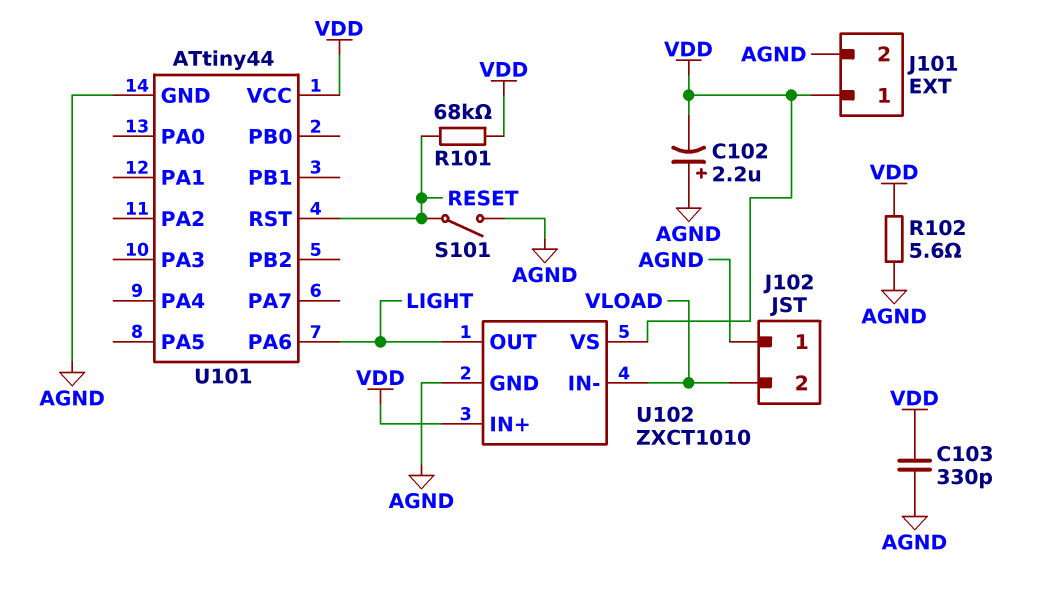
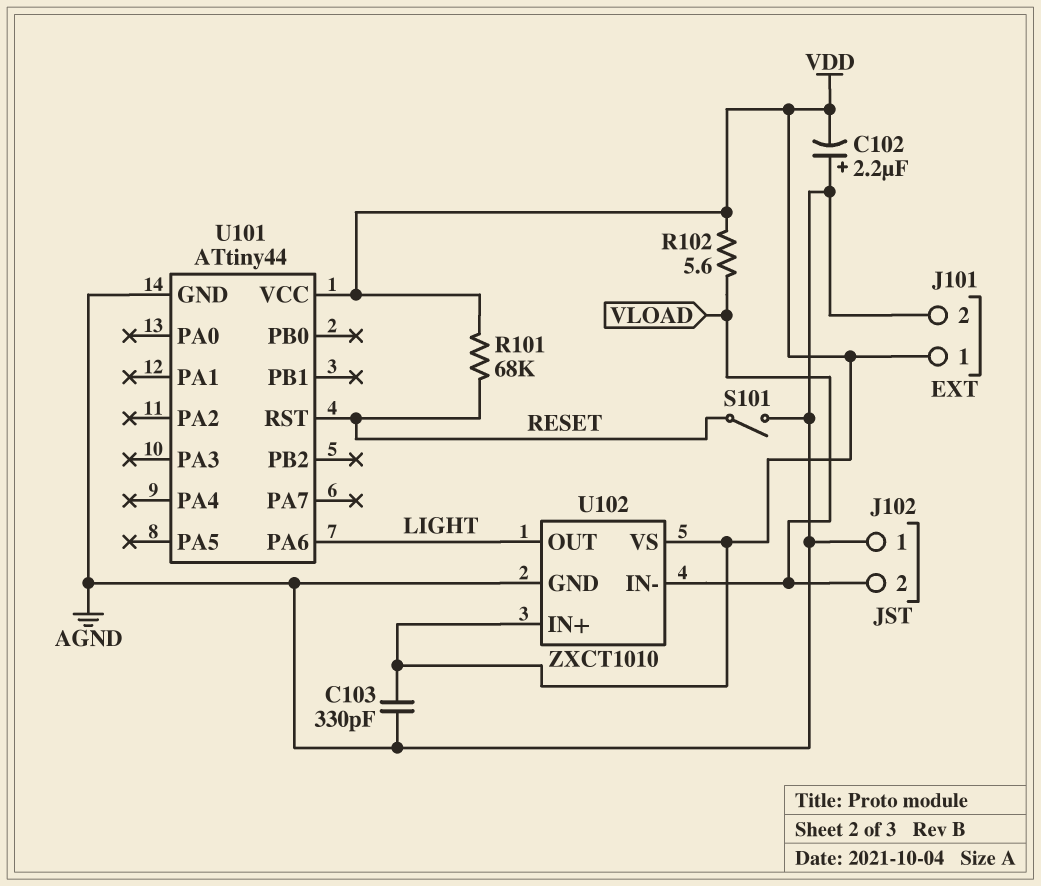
R102: 5.6 (AGND, VDD) -> 5.6 (VDD, VLOAD)

